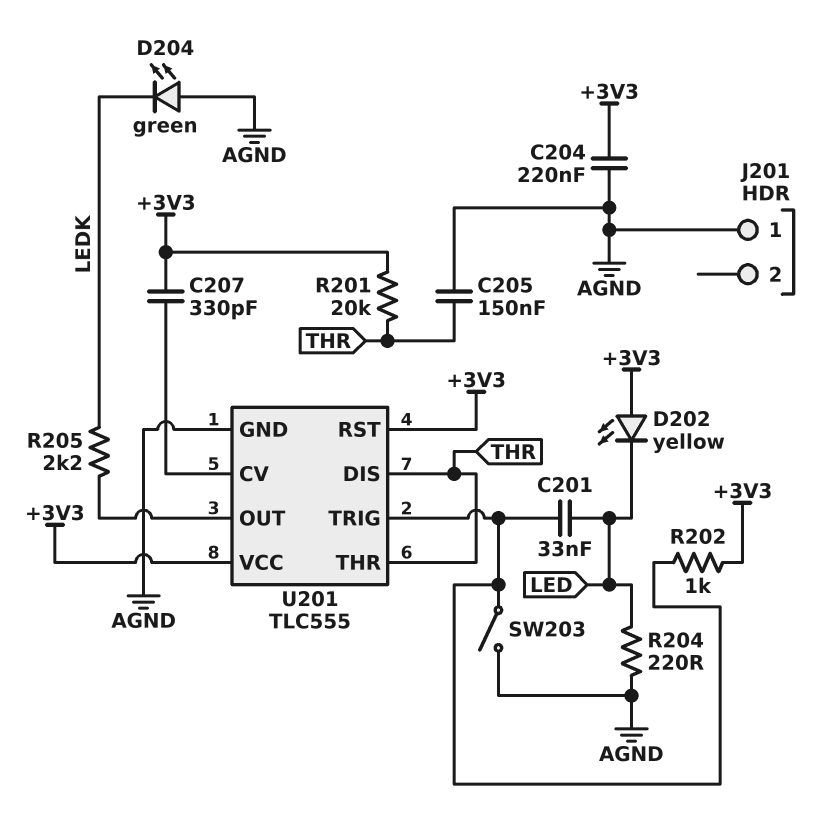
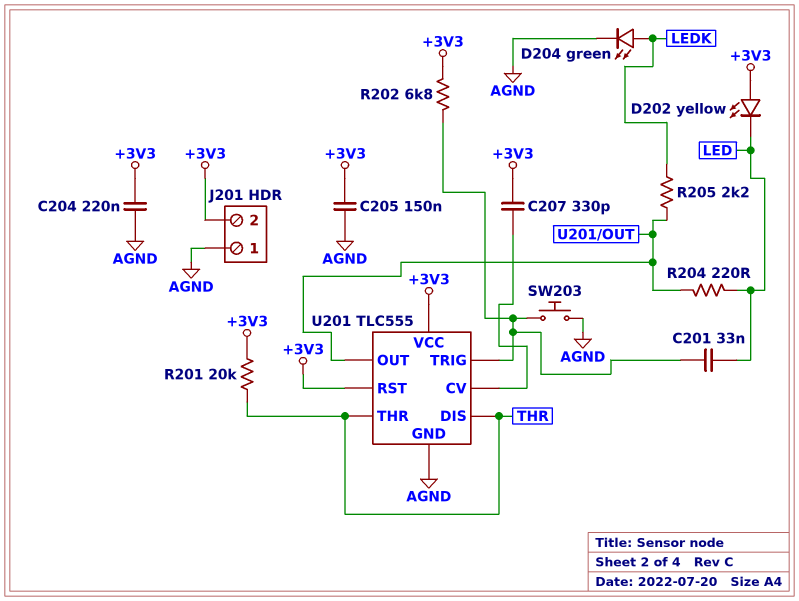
C205: 150nF (AGND, THR) -> 150nF (+3V3, AGND)
D204: LED green (A AGND, K LEDK) -> LED green (A LEDK, K AGND)
J201 pin 2: none -> +3V3
R202: 1k (+3V3, U201/TRIG) -> 6.8k (+3V3, U201/TRIG)
R204: 220 (AGND, LED) -> 220 (LED, U201/OUT)
SW203: switch (AGND, U201/TRIG) -> button (AGND, U201/TRIG)

